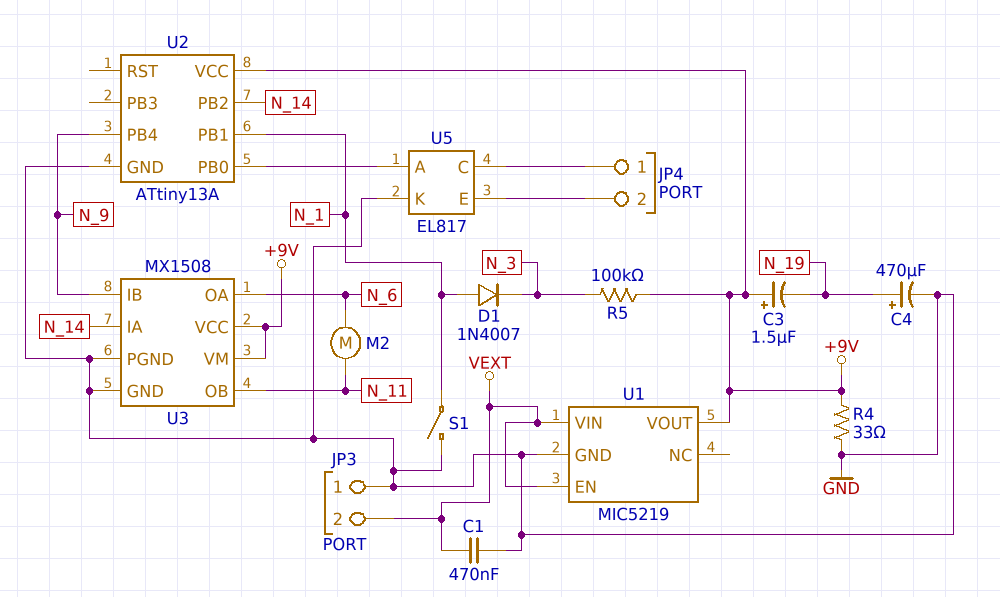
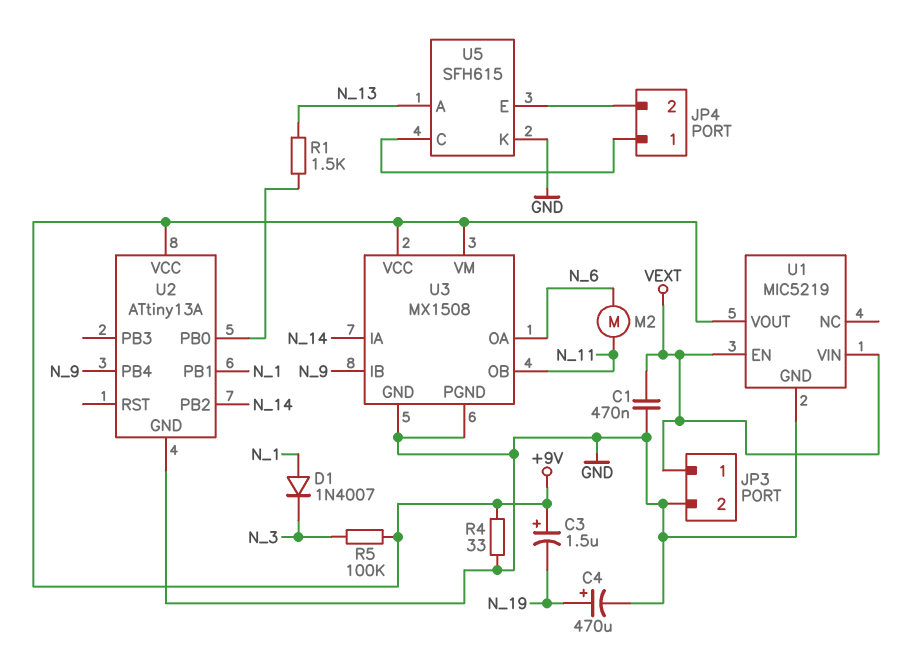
JP3 pin 1: GND -> VEXT
JP3 pin 2: VEXT -> GND
R1: none -> 1.5k (N_13, U2/PB0)
S1: switch (GND, N_1) -> none
U5: EL817 -> SFH615
U5 pin A: U2/PB0 -> N_13

